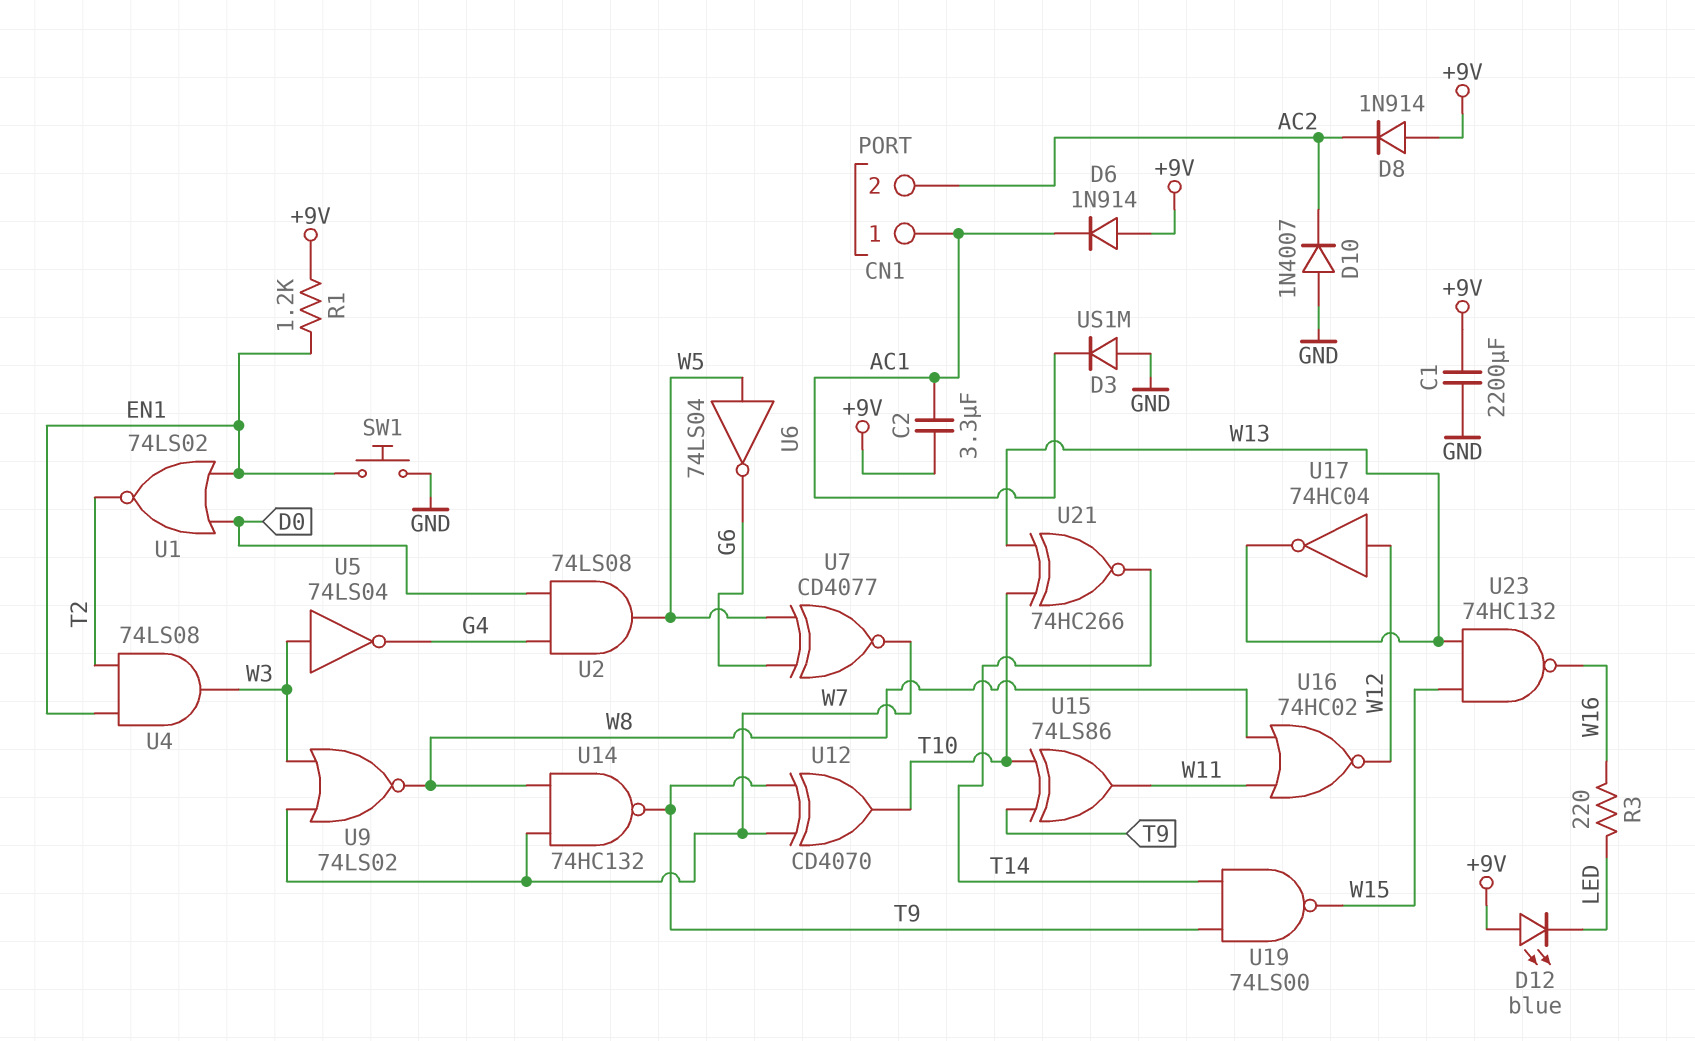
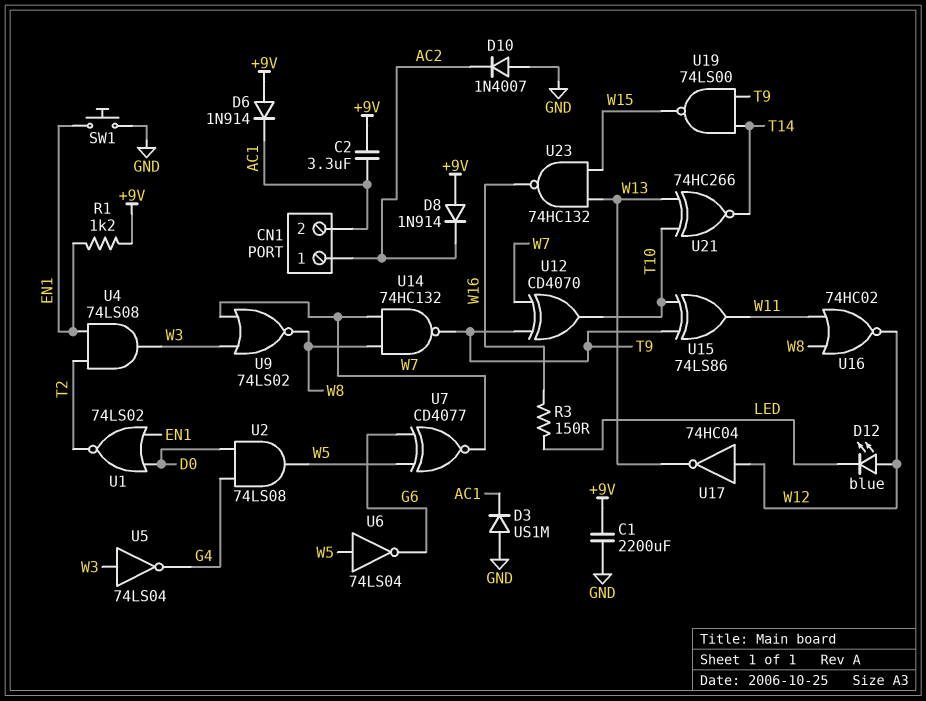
CN1 pin 1: AC1 -> AC2
CN1 pin 2: AC2 -> AC1
D12: LED blue (A +9V, K LED) -> LED blue (A W12, K LED)
R3: 220 (LED, W16) -> 150 (LED, W16)

